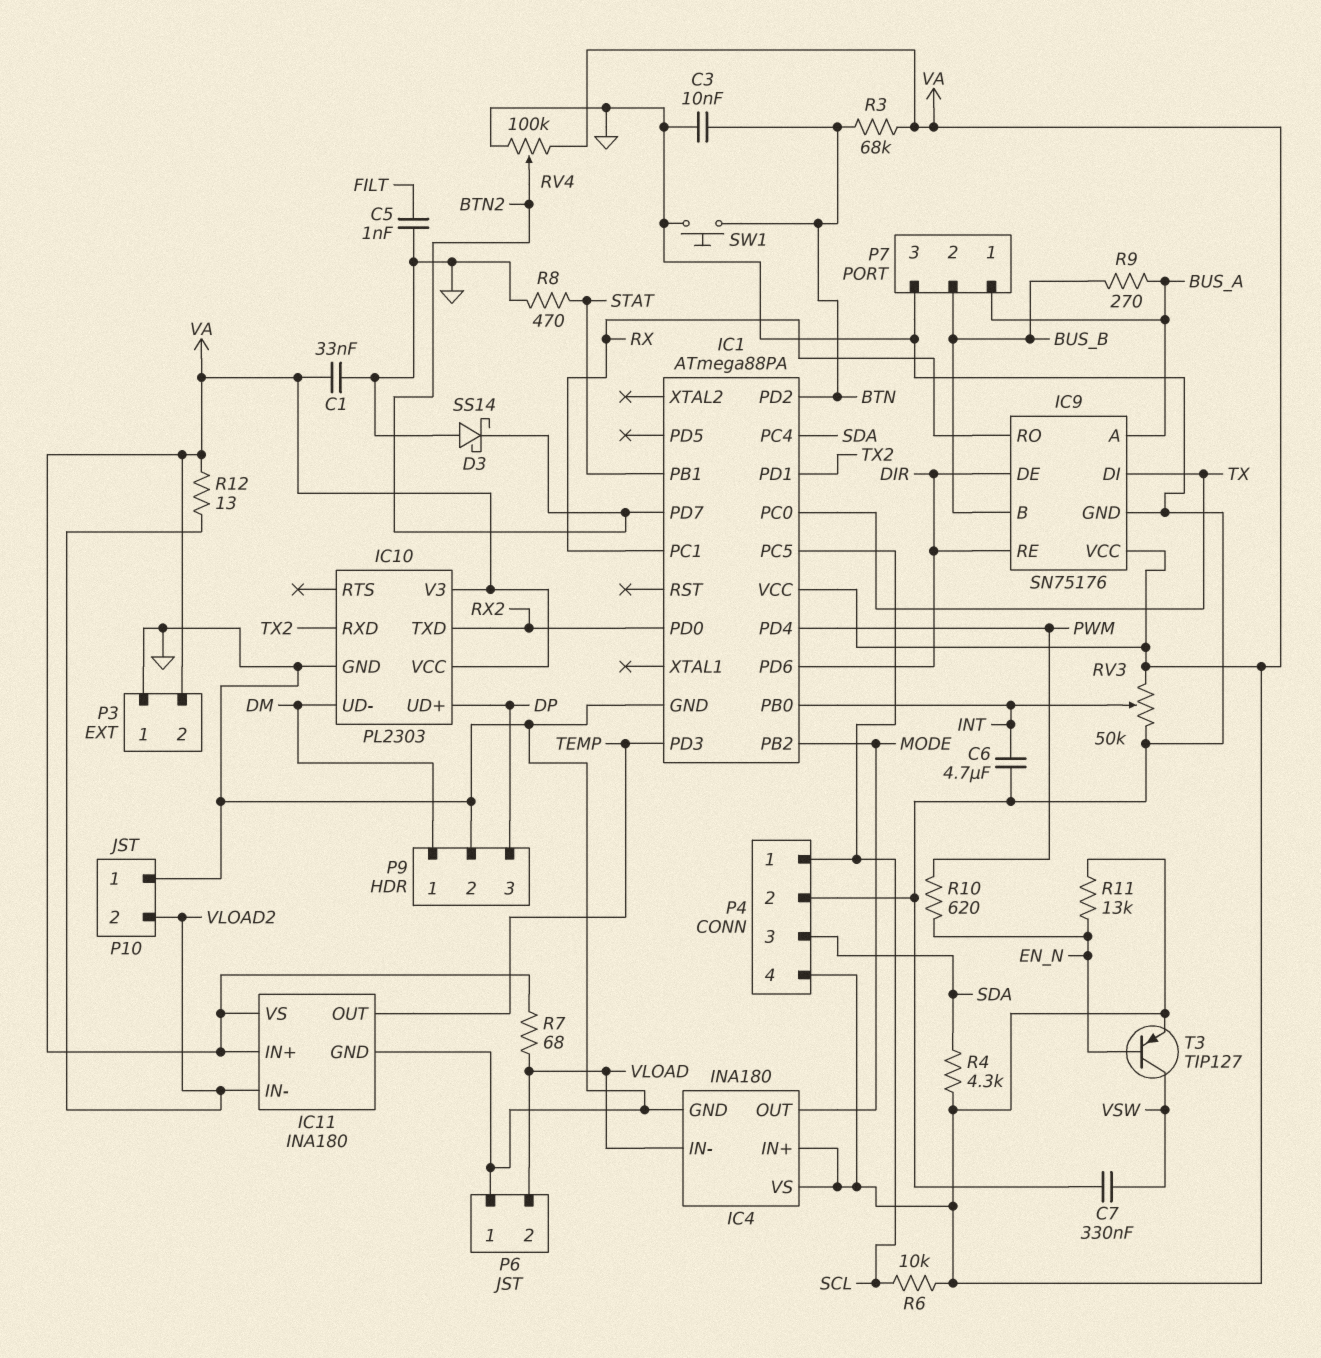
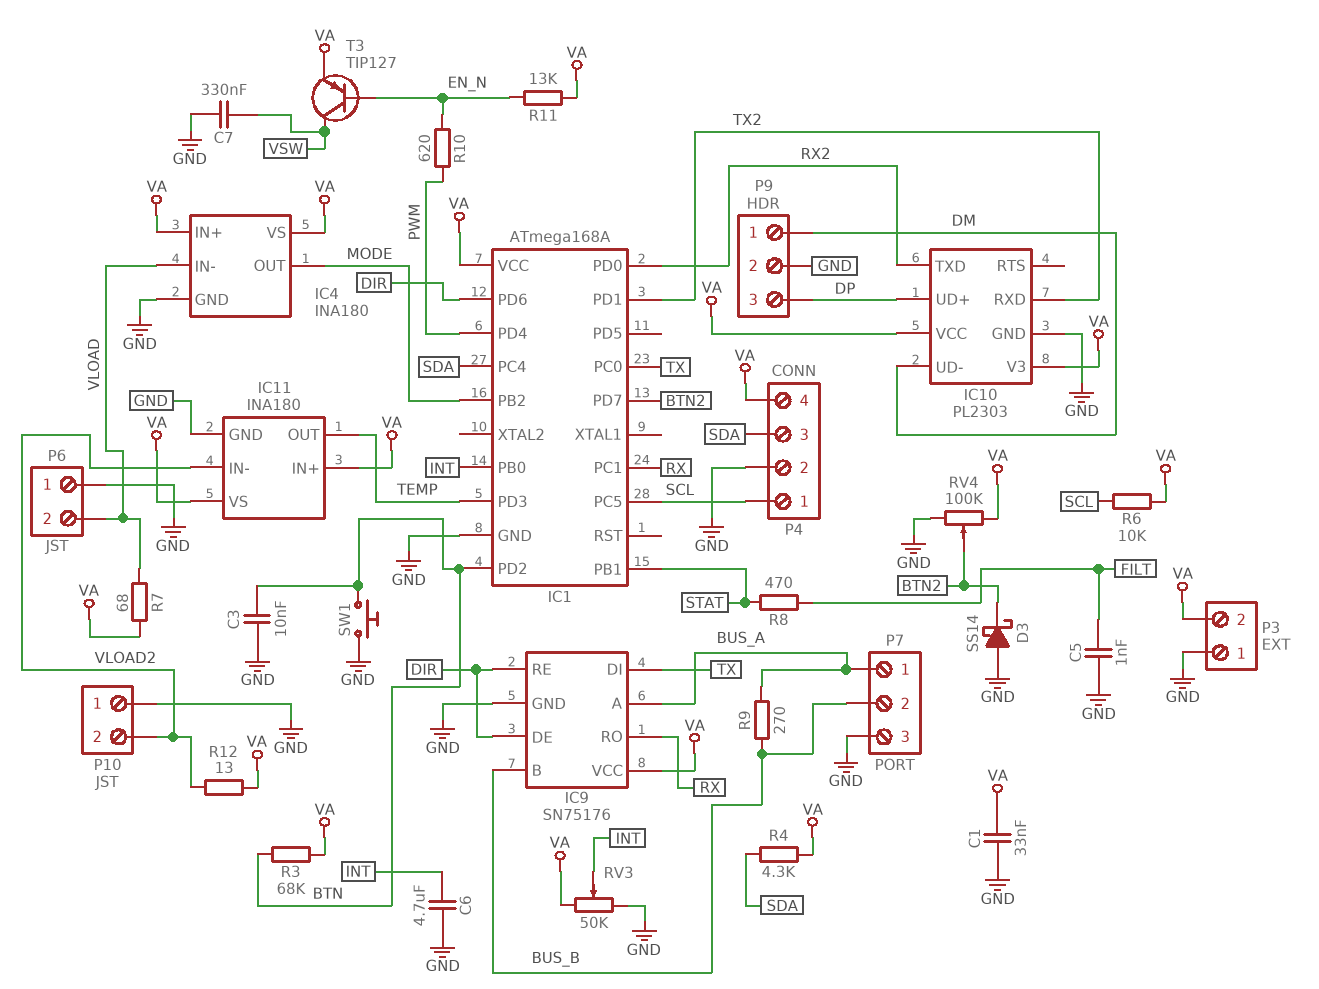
IC1: ATmega88PA -> ATmega168A
R8: 470 (GND, STAT) -> 470 (FILT, STAT)

